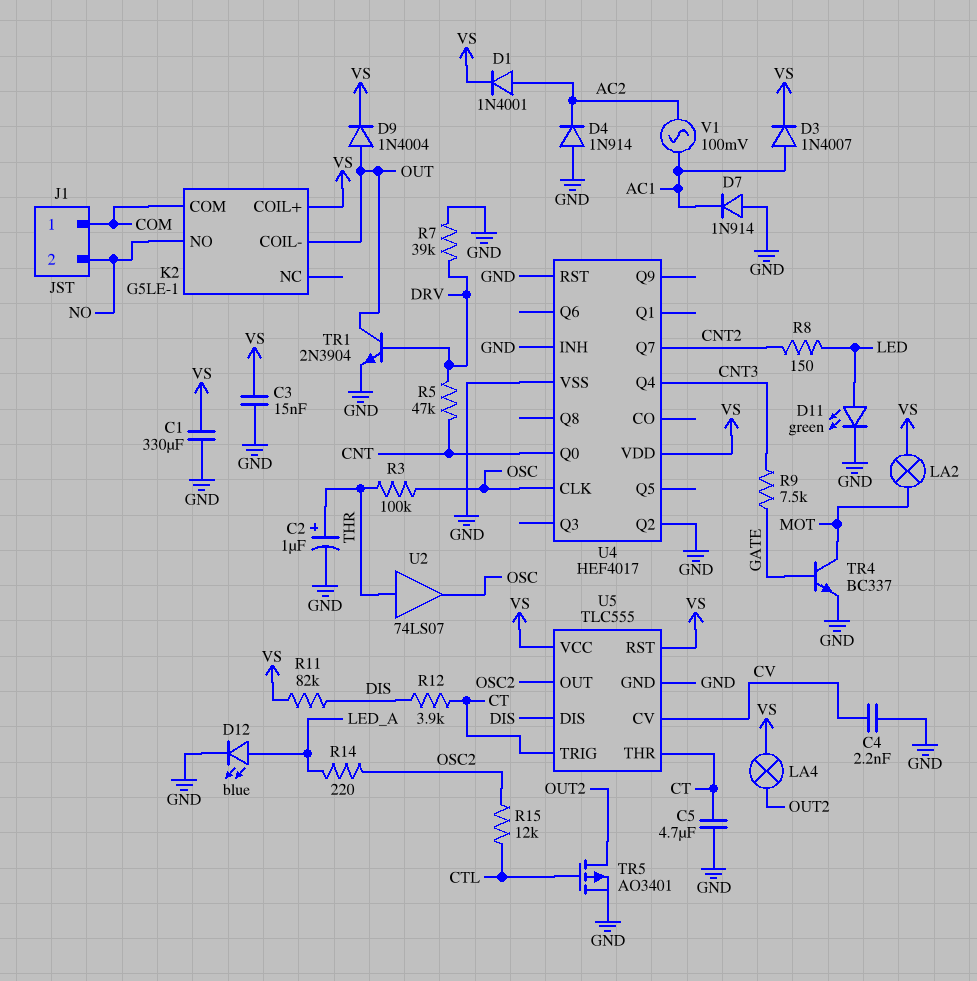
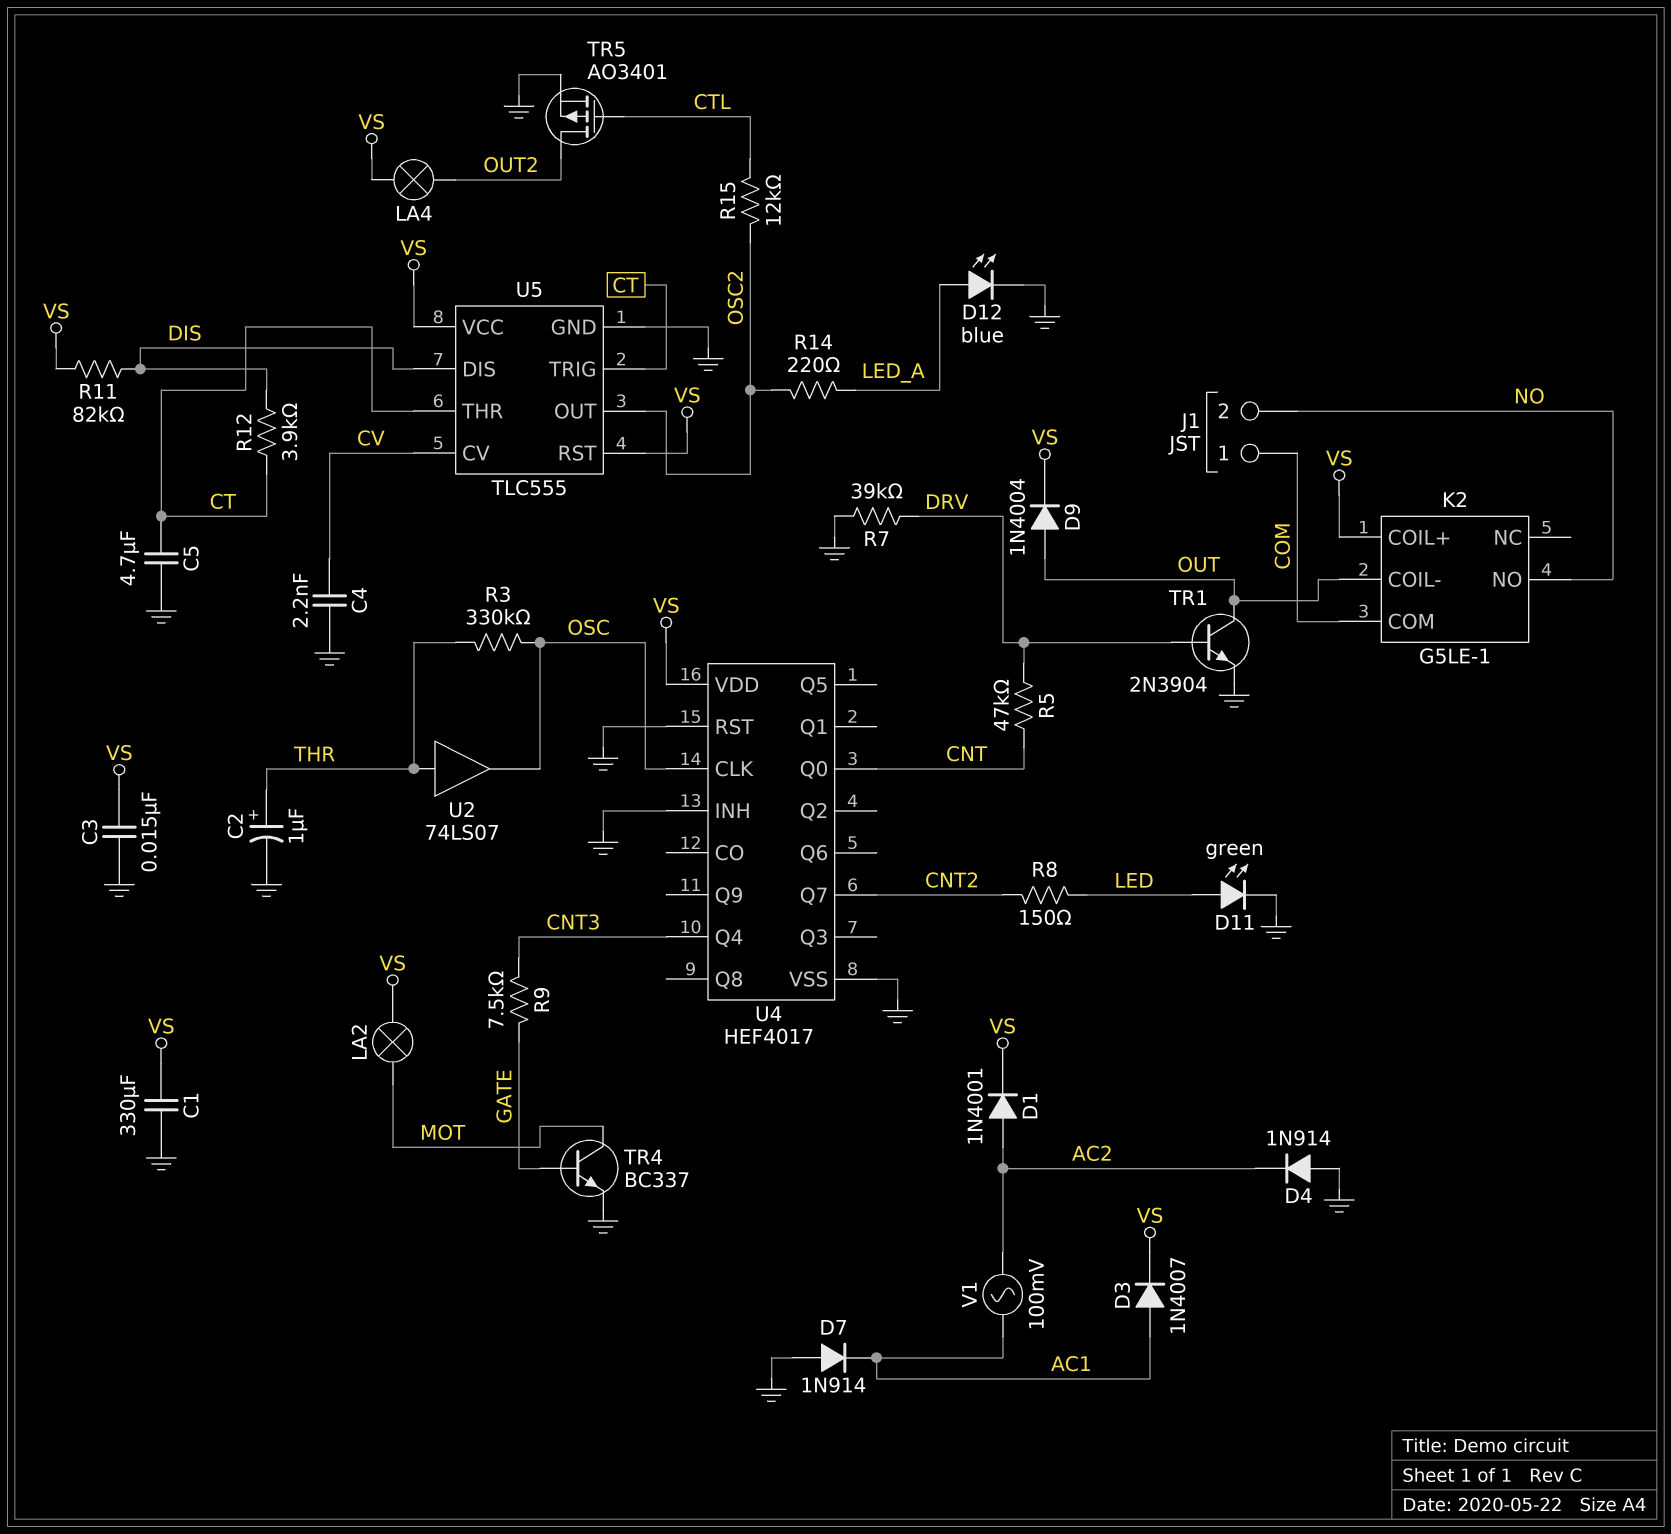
R3: 100k (OSC, THR) -> 330k (OSC, THR)
U4 pin Q2: GND -> none

